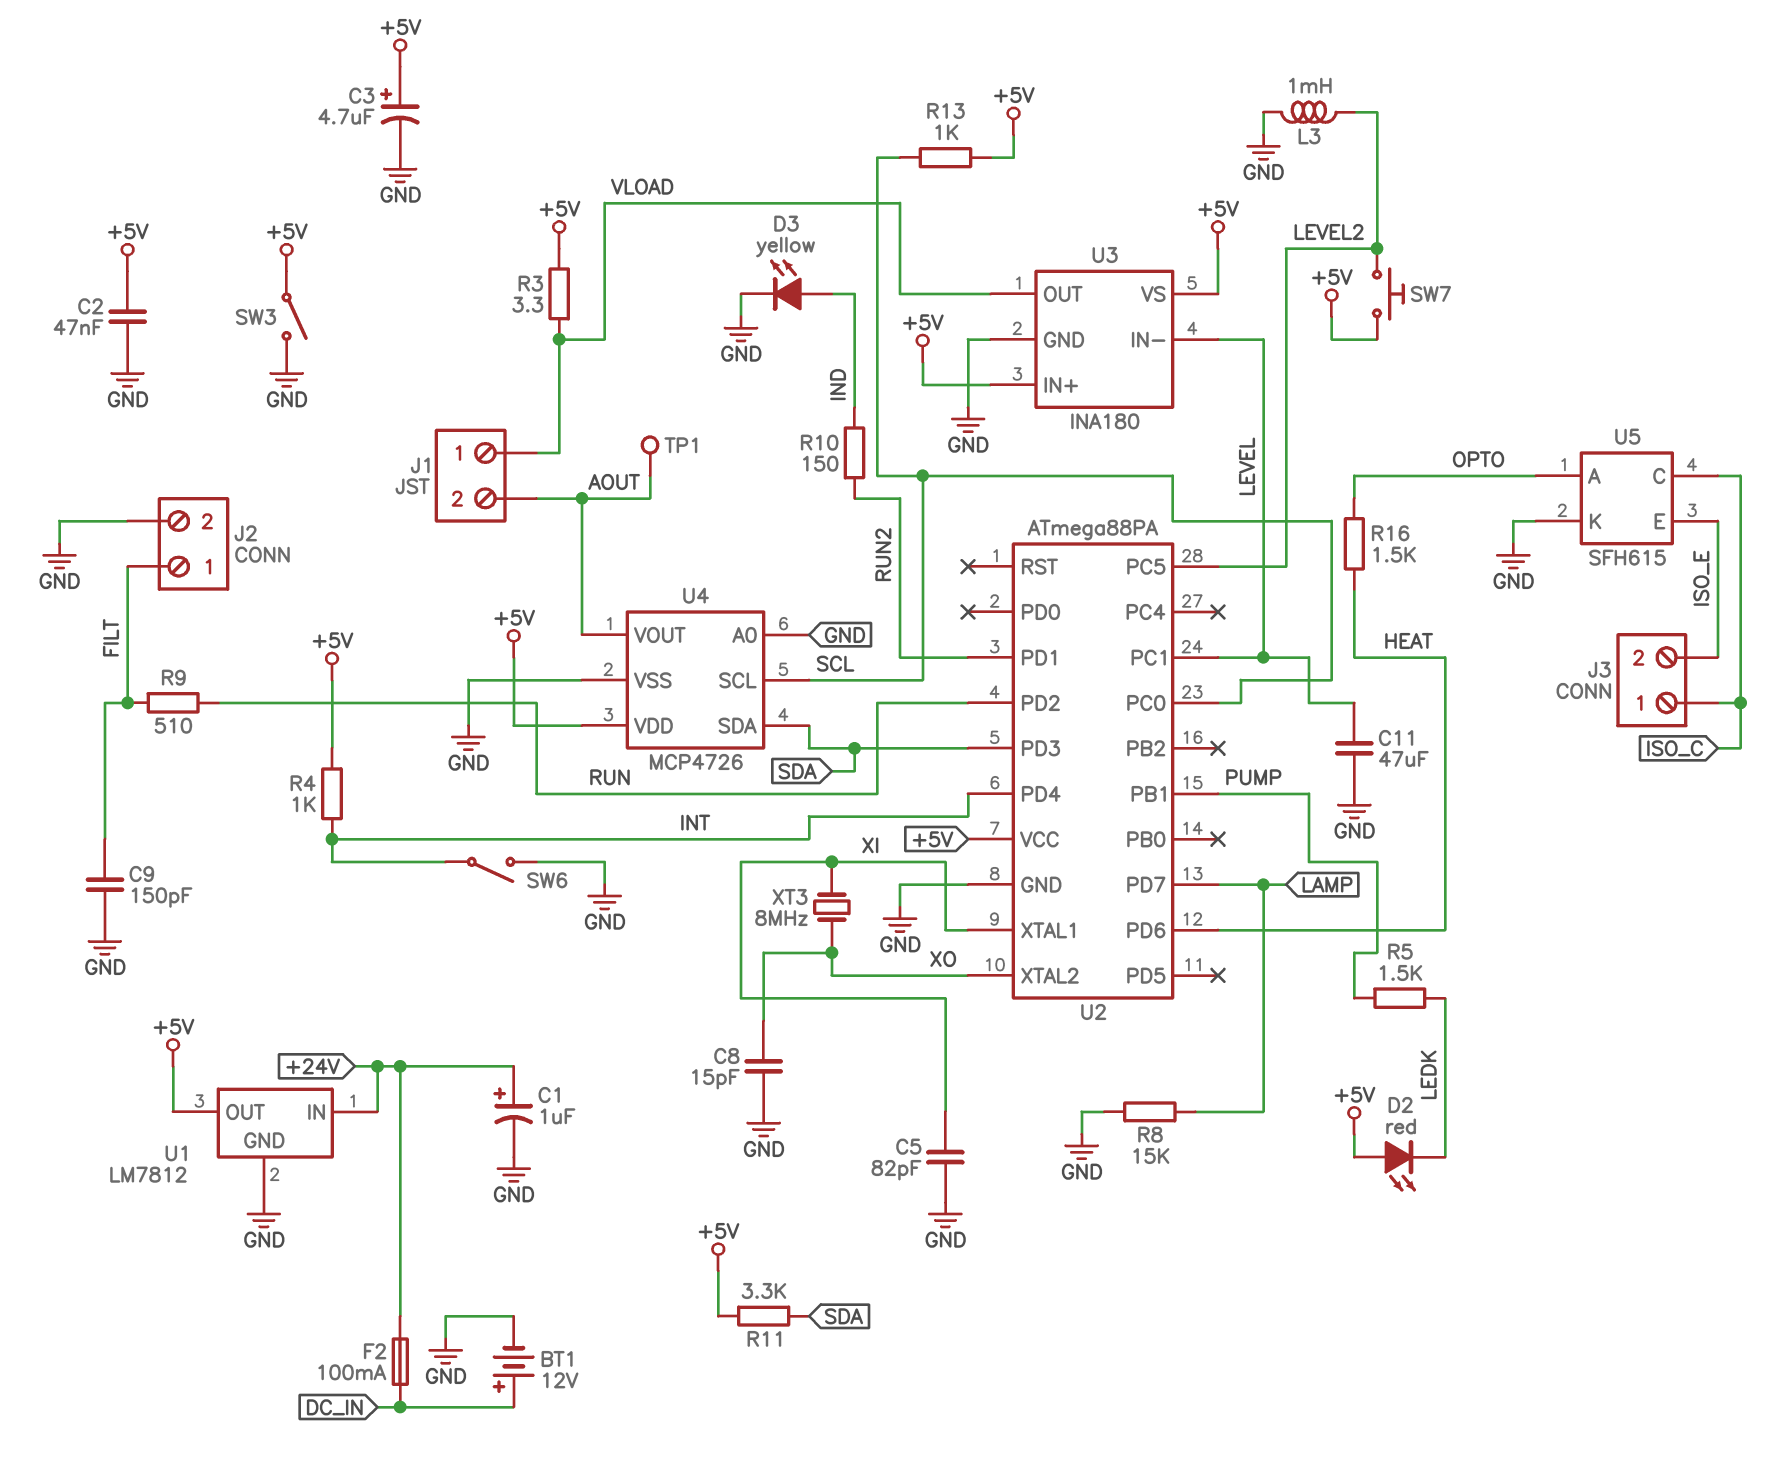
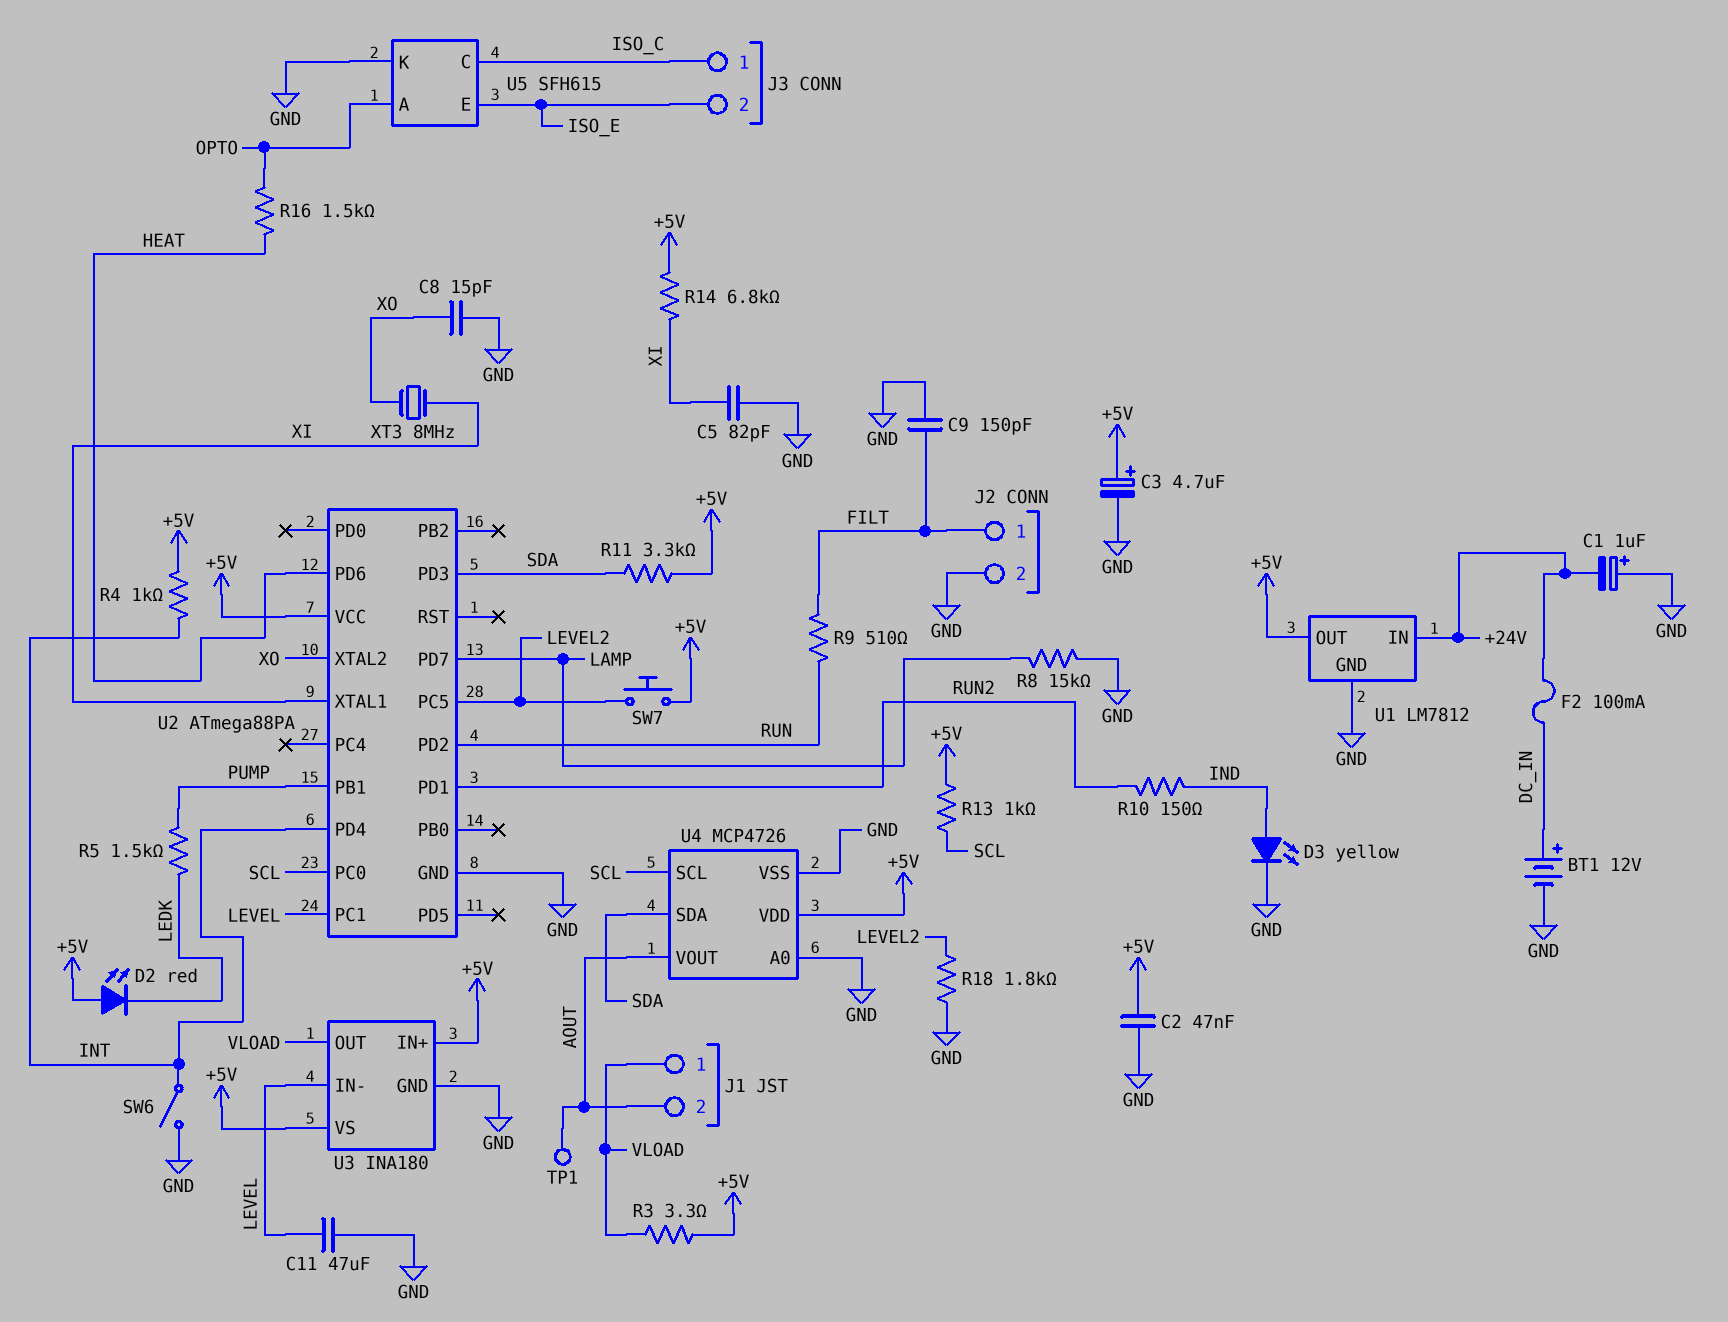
C1: 1uF (plus +24V, minus GND) -> 1uF (plus GND, minus +24V)
L3: 1mH (GND, LEVEL2) -> none
R14: none -> 6.8k (+5V, XI)
R18: none -> 1.8k (GND, LEVEL2)
SW3: switch (+5V, GND) -> none

